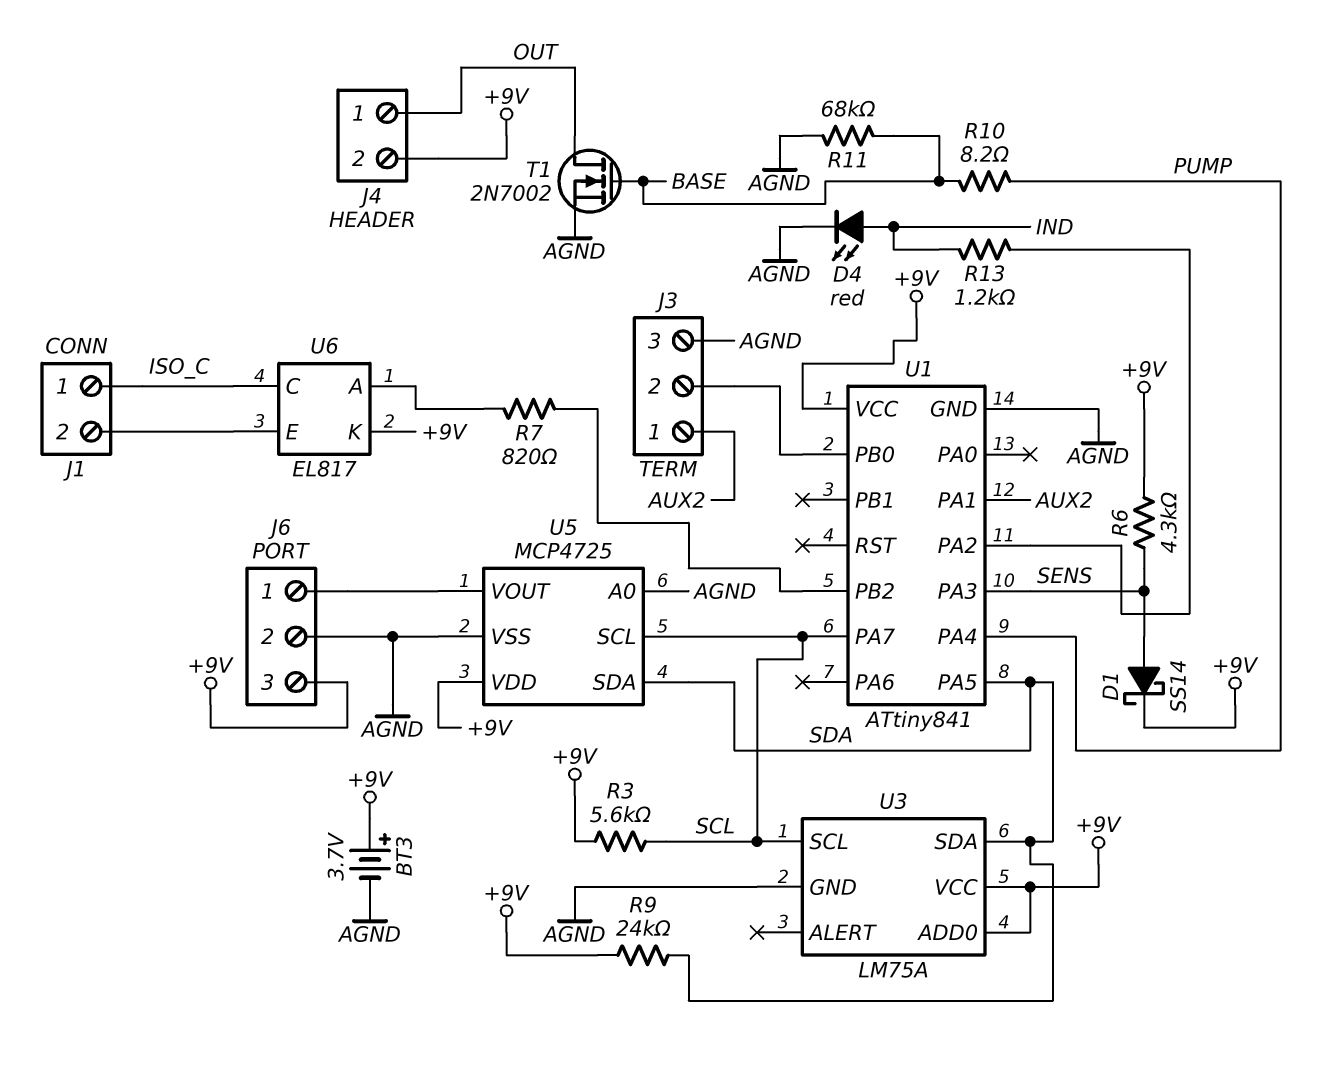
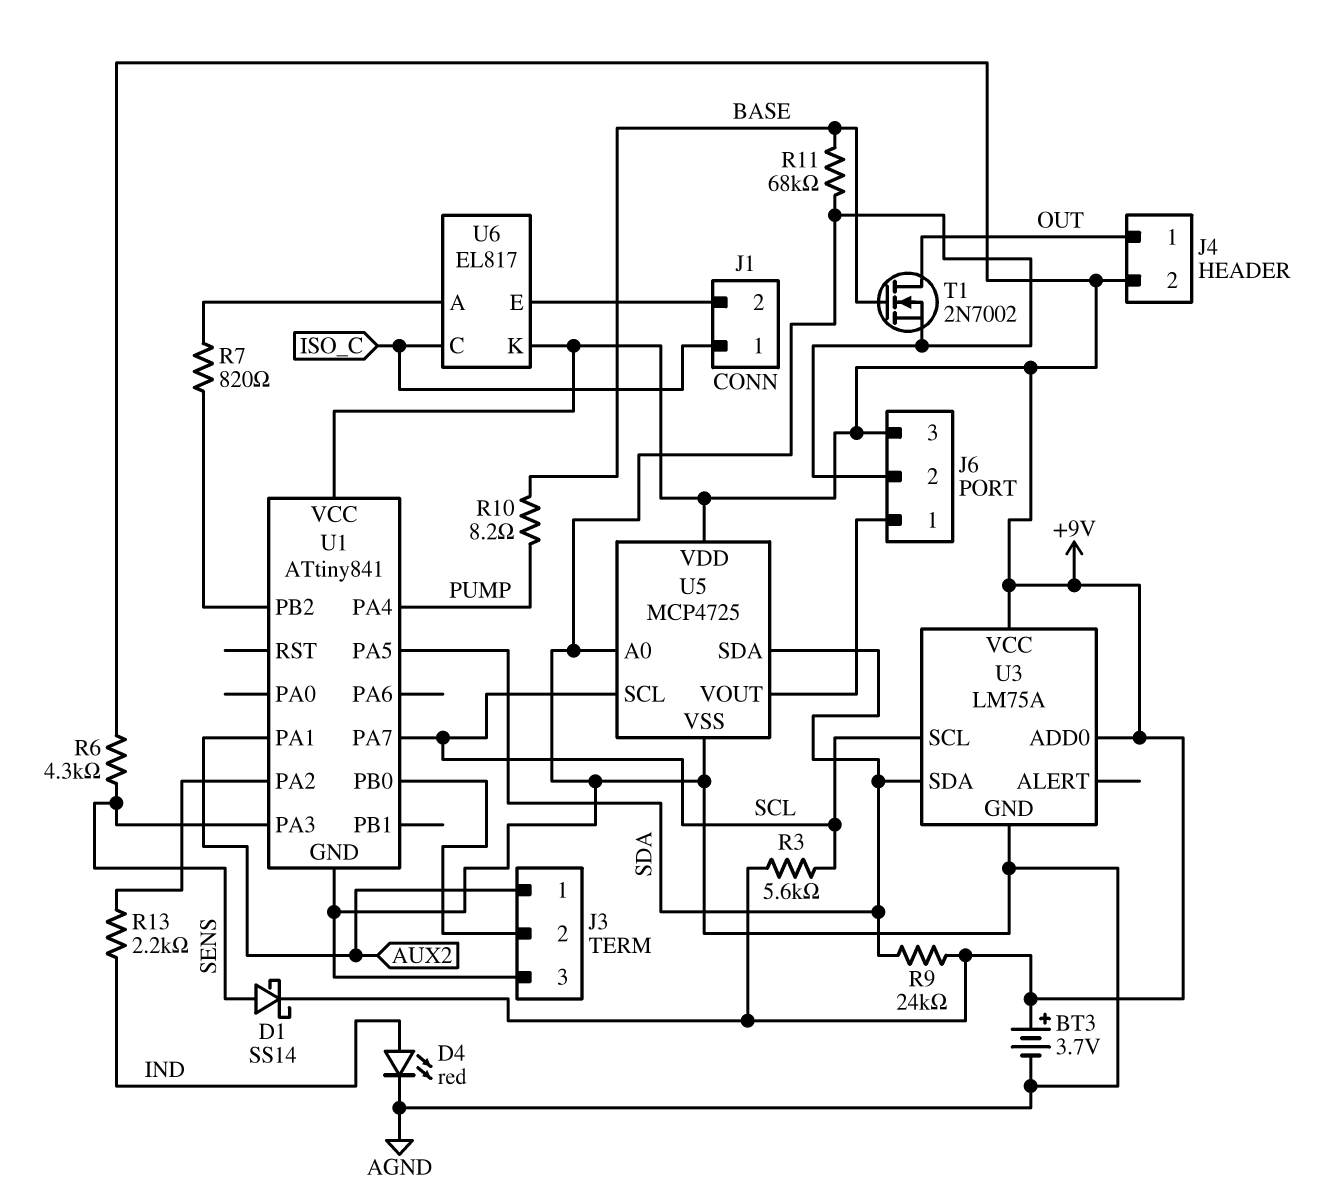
R13: 1.2k (IND, U1/PA2) -> 2.2k (IND, U1/PA2)

